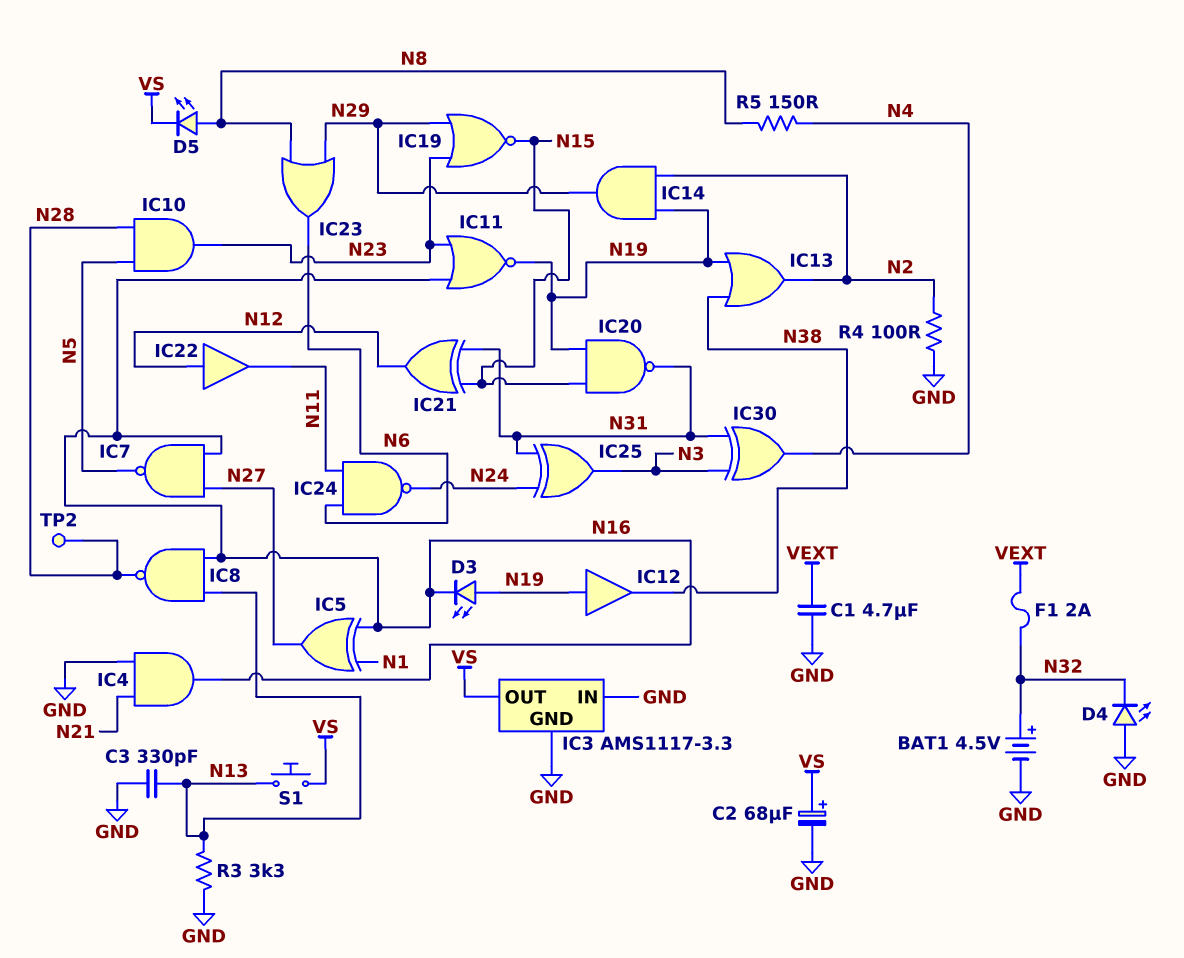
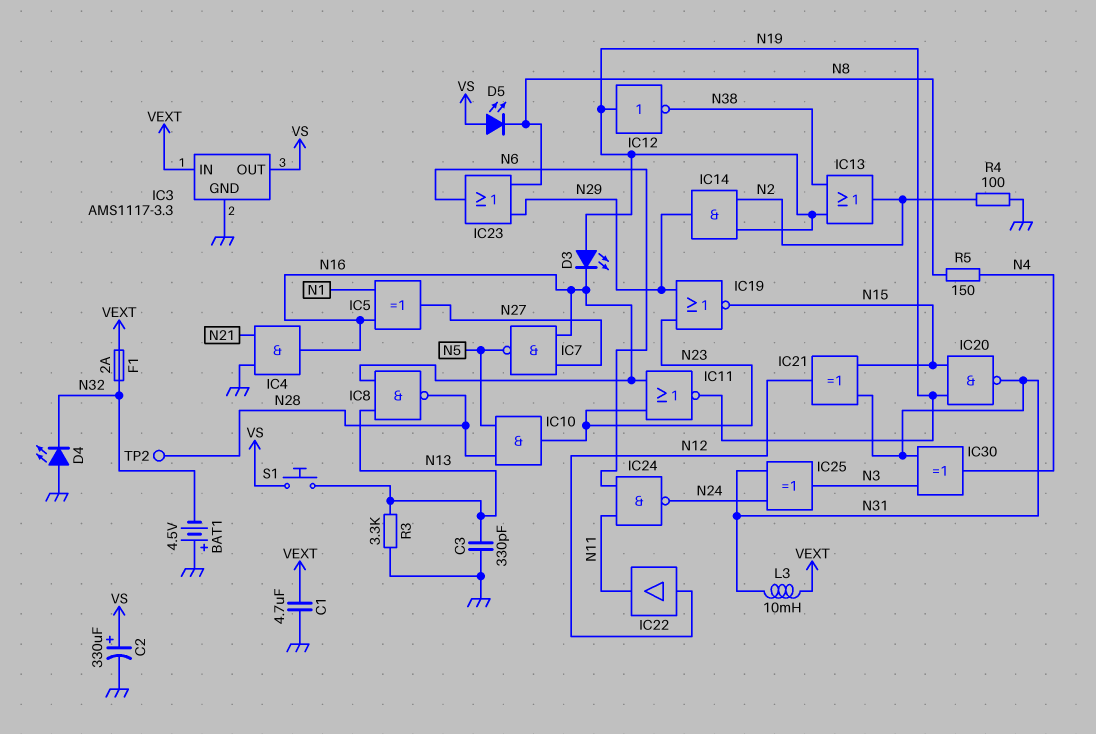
BAT1: 4.5V (plus N32, minus GND) -> 4.5V (plus GND, minus N32)
C2: 68uF (plus VS, minus GND) -> 330uF (plus VS, minus GND)
D5: LED (A N8, K VS) -> LED (A VS, K N8)
IC3 pin IN: GND -> VEXT
IC12: buffer (in N19, out N38) -> NOT (in N19, out N38)
L3: none -> 10mH (N31, VEXT)

